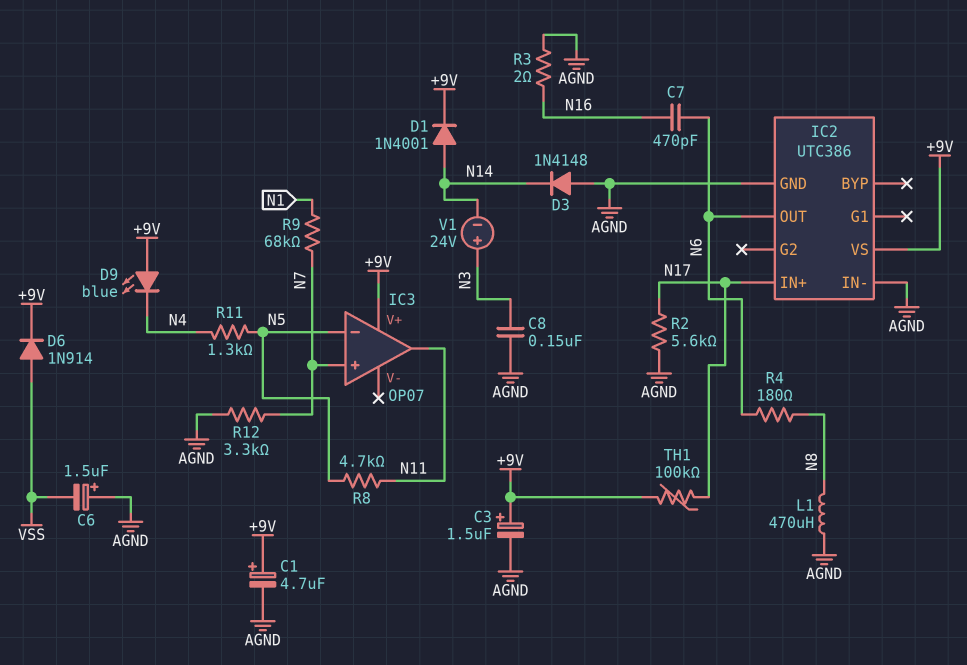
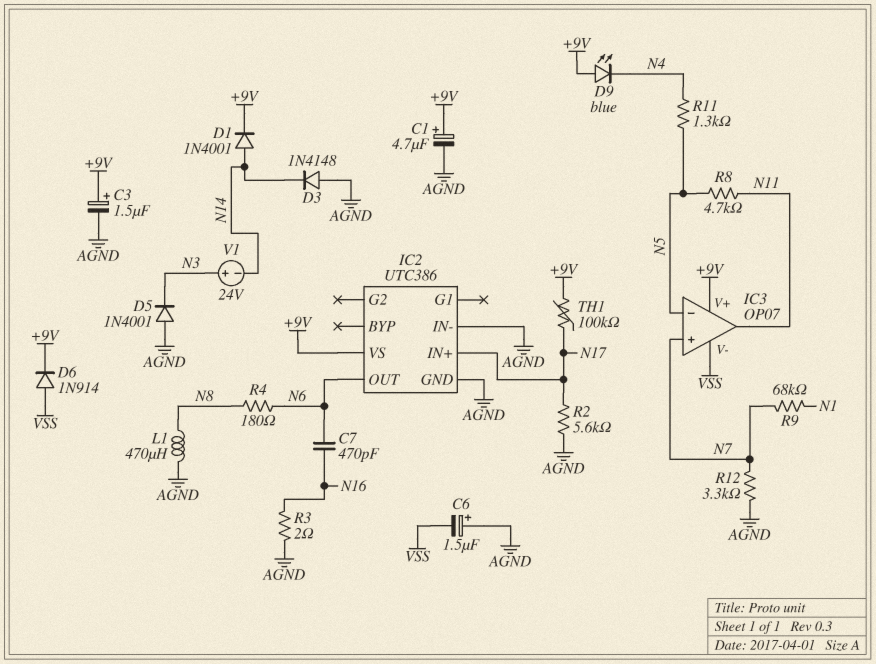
C8: 150nF (AGND, N3) -> none
D5: none -> diode 1N4001 (A AGND, K N3)
IC3 pin V-: none -> VSS

